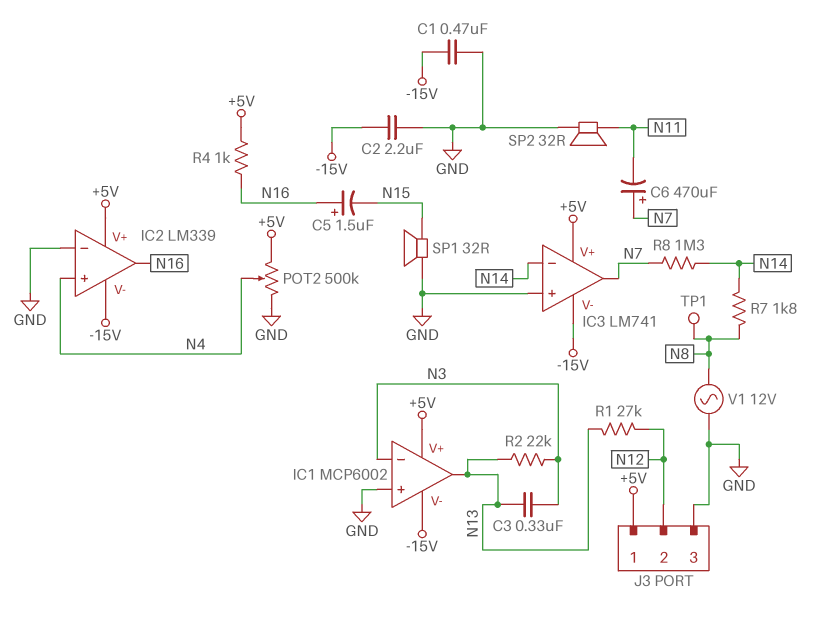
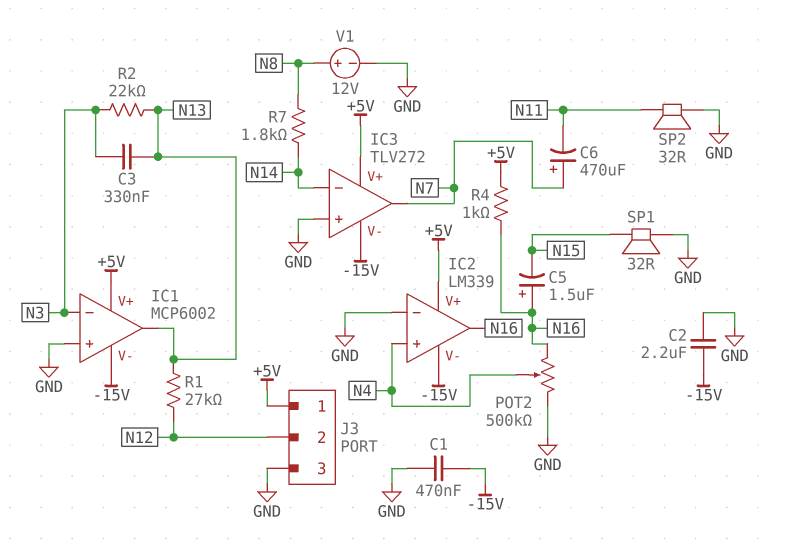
IC3: LM741 -> TLV272
POT2: 500k (+5V, GND, wiper N4) -> 500k (GND, N16, wiper N4)
R8: 1.3M (N7, N14) -> none
TP1: test point (N8) -> none
V1: AC 12V (GND, N8) -> 12V (plus N8, minus GND)

